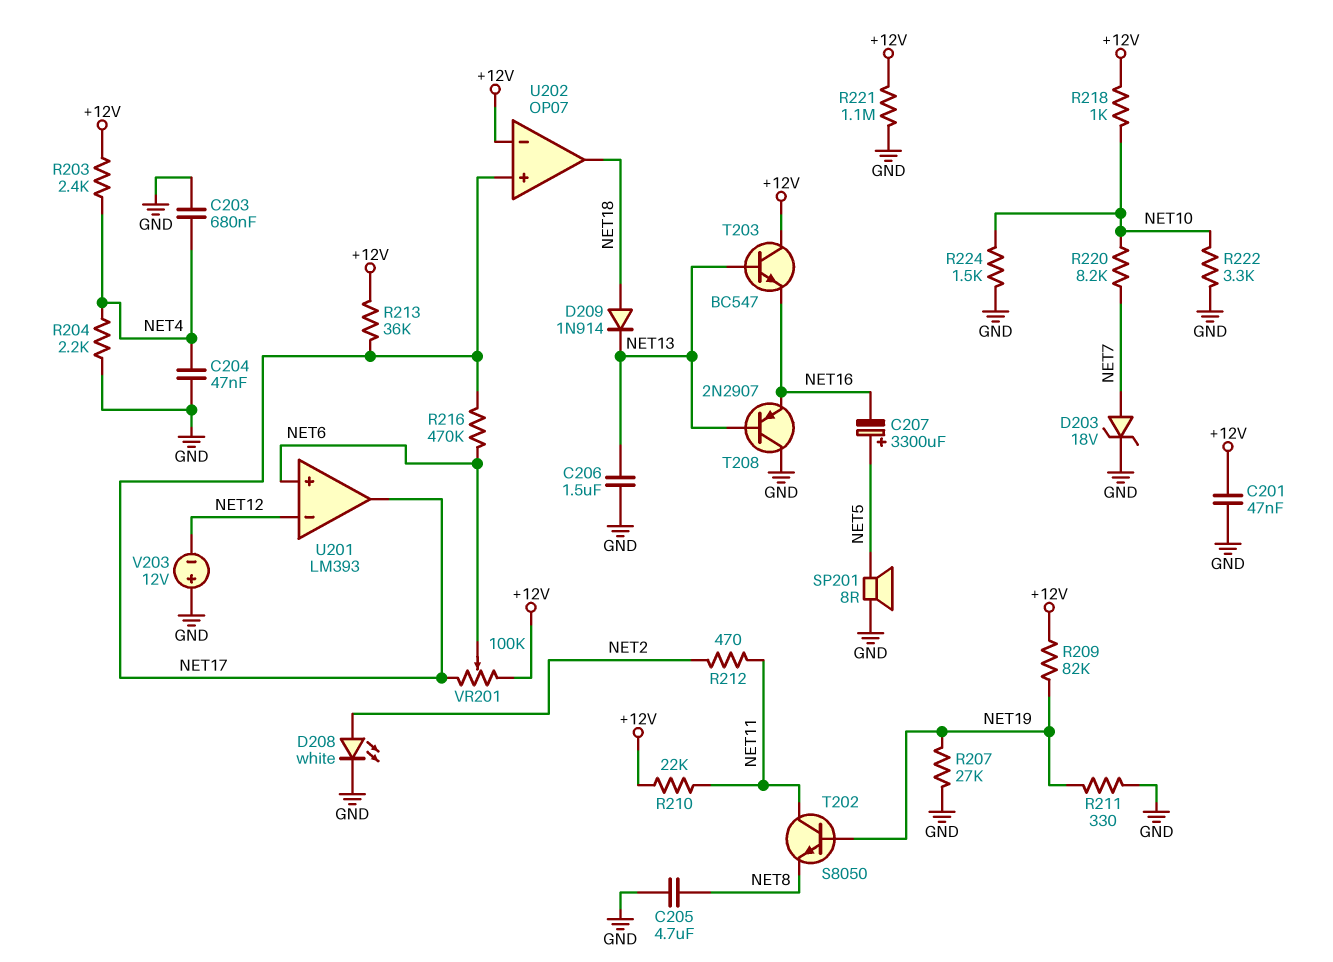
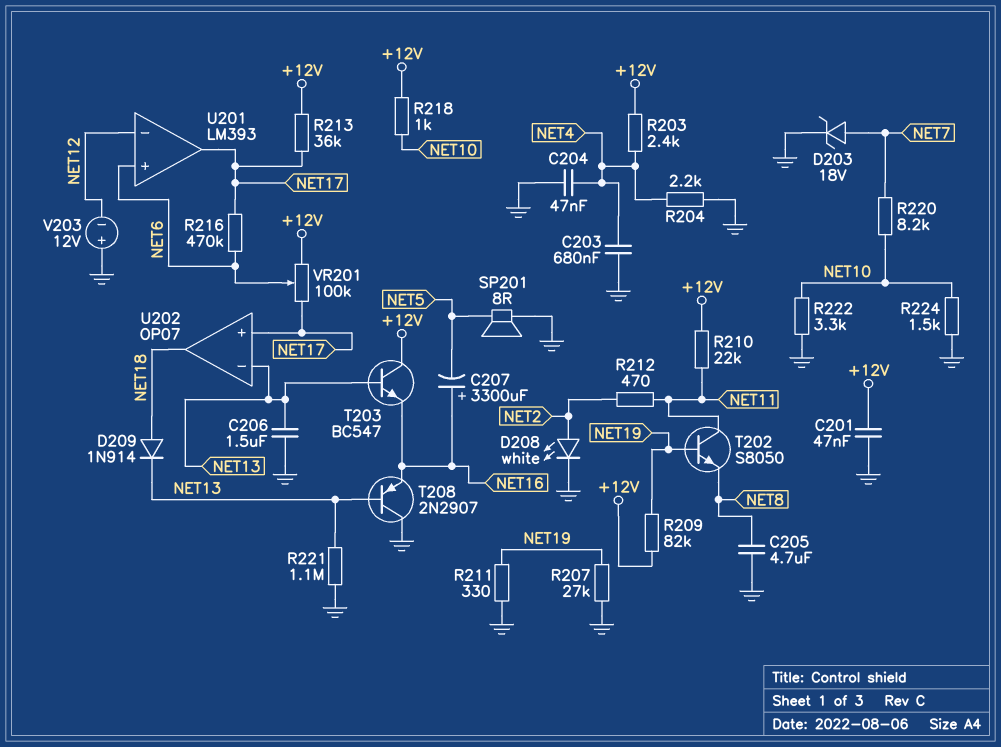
C207: 3300uF (plus NET5, minus NET16) -> 3300uF (plus NET16, minus NET5)
R221: 1.1M (+12V, GND) -> 1.1M (GND, NET13)
U202 pin in-: +12V -> NET13

